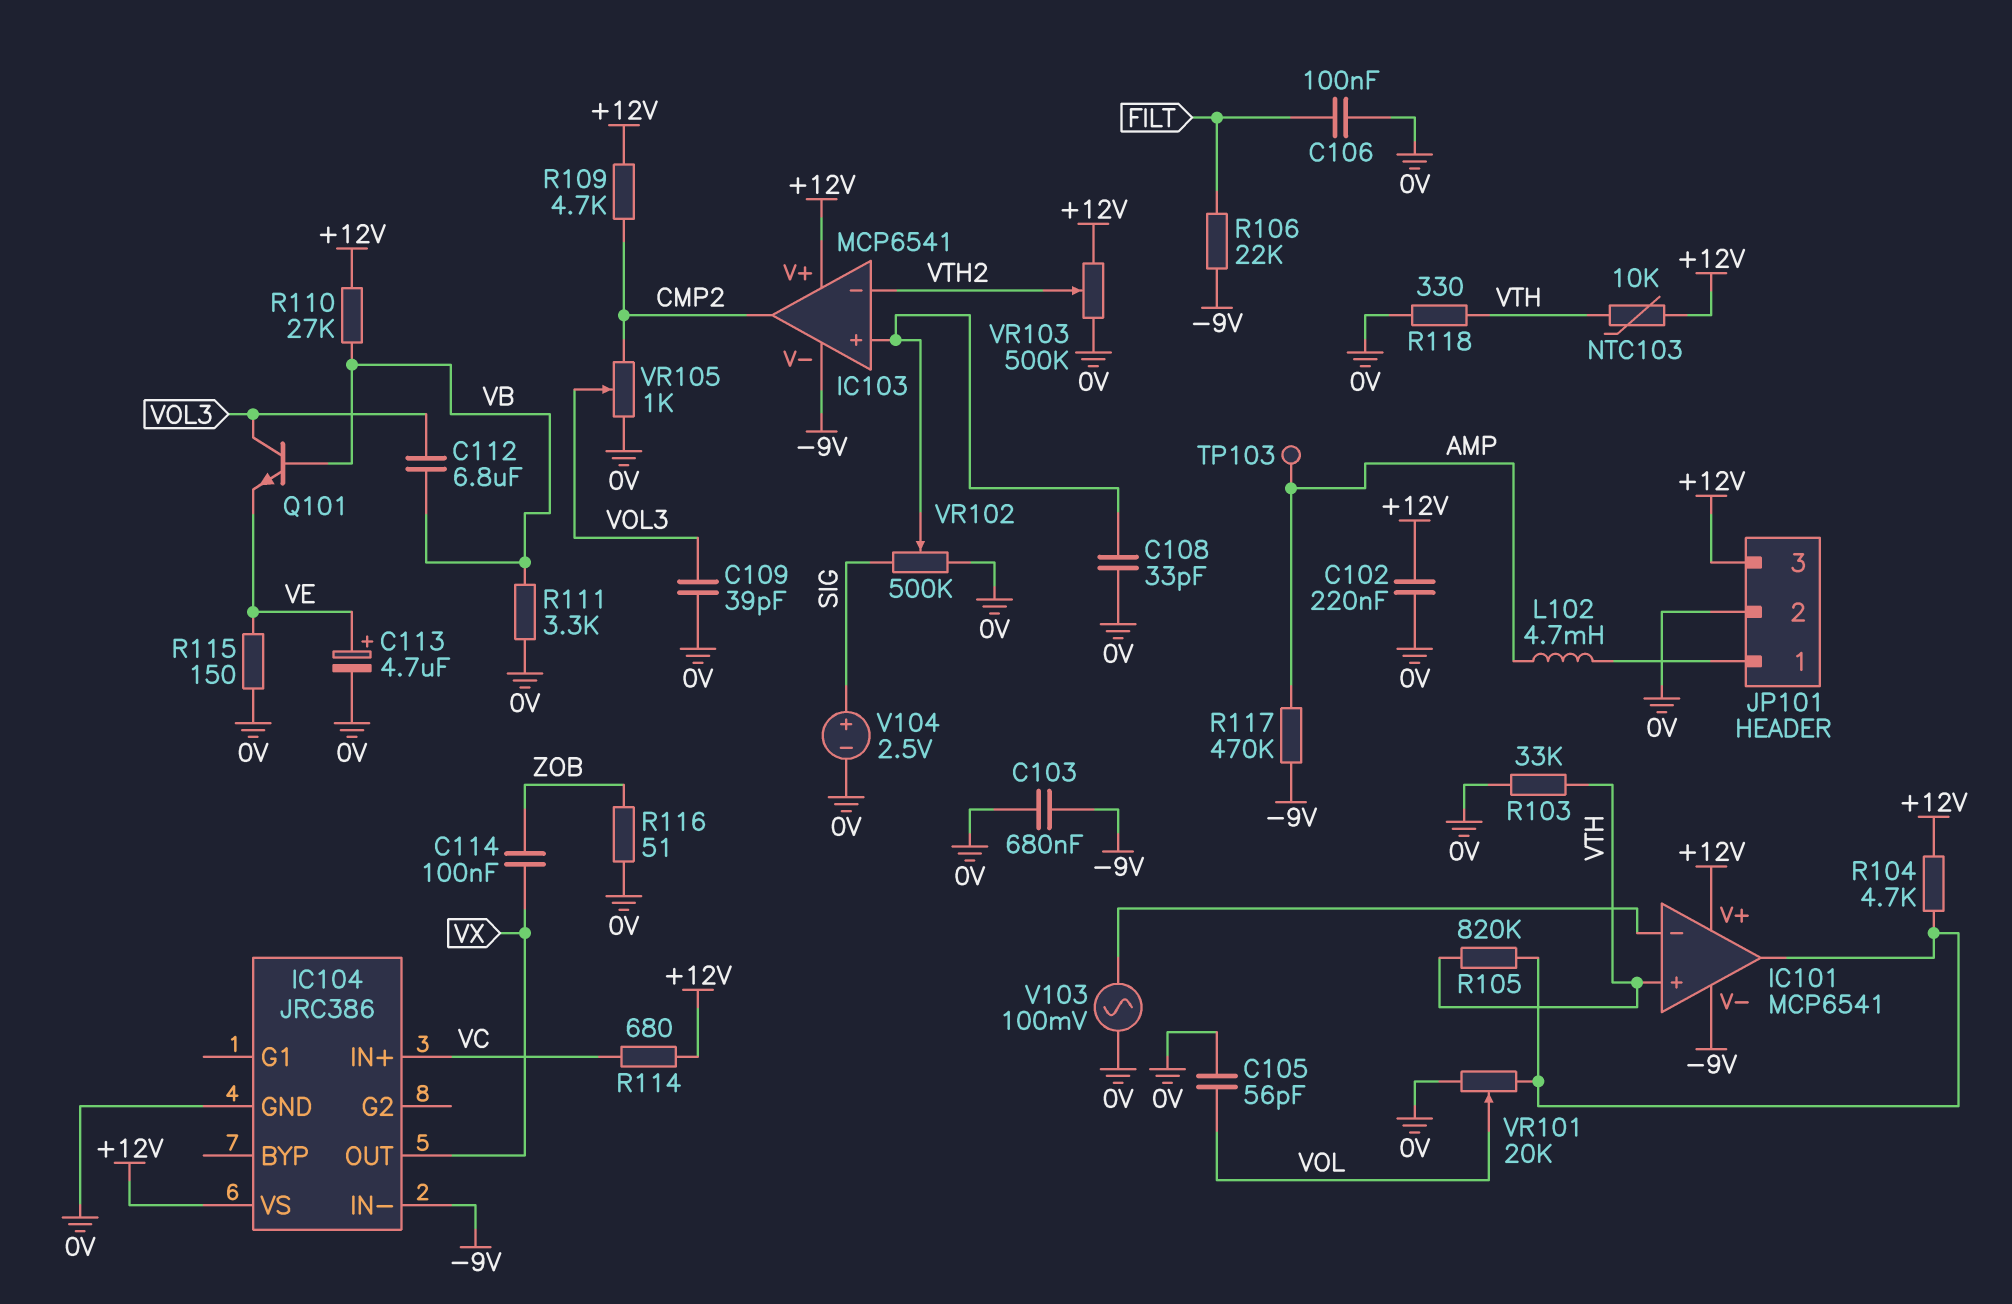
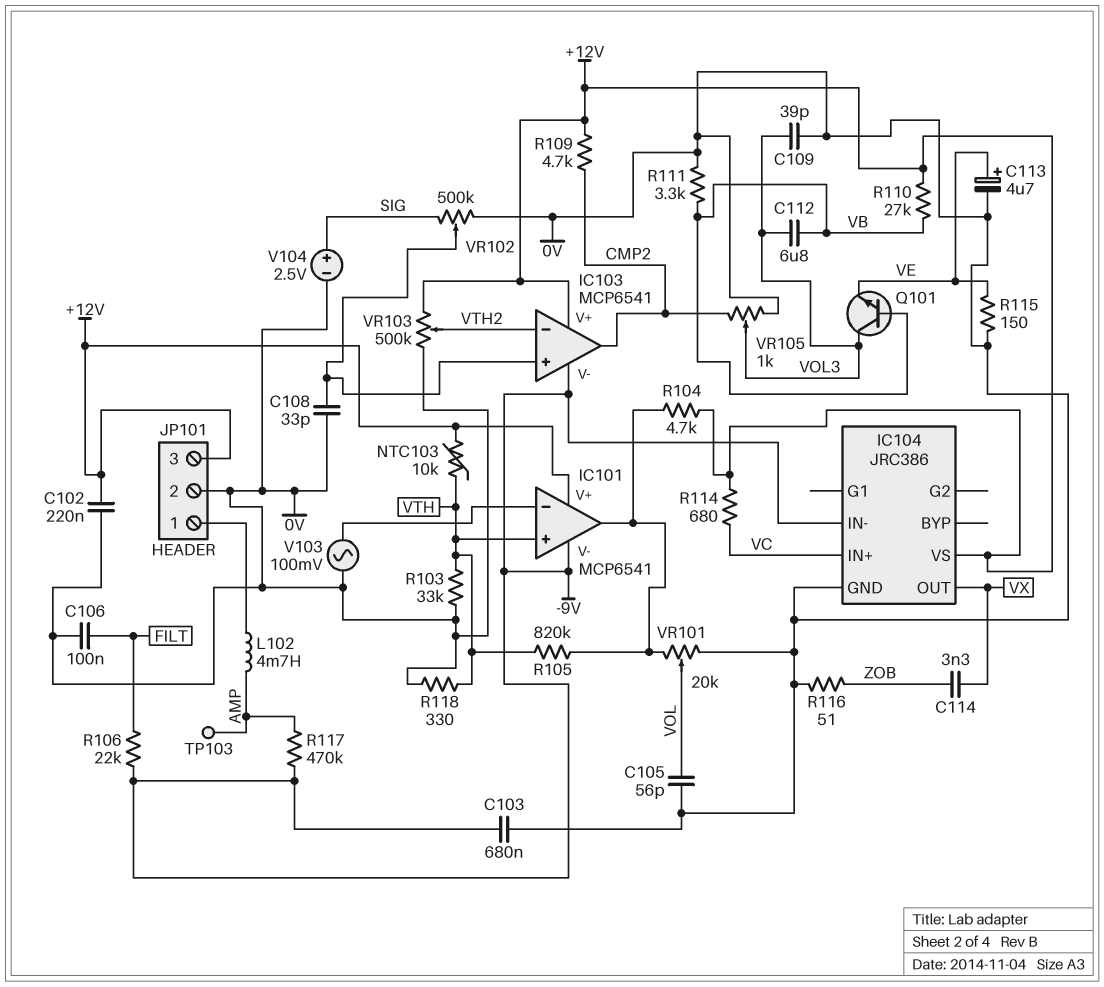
C114: 100nF (VX, ZOB) -> 3.3nF (VX, ZOB)

